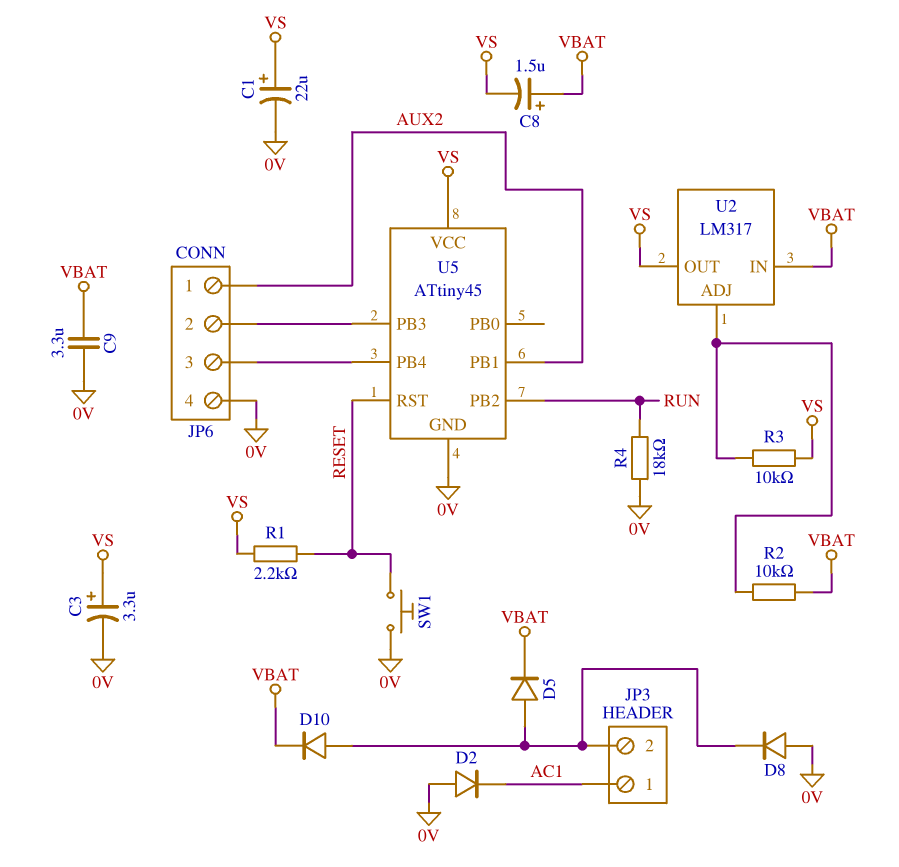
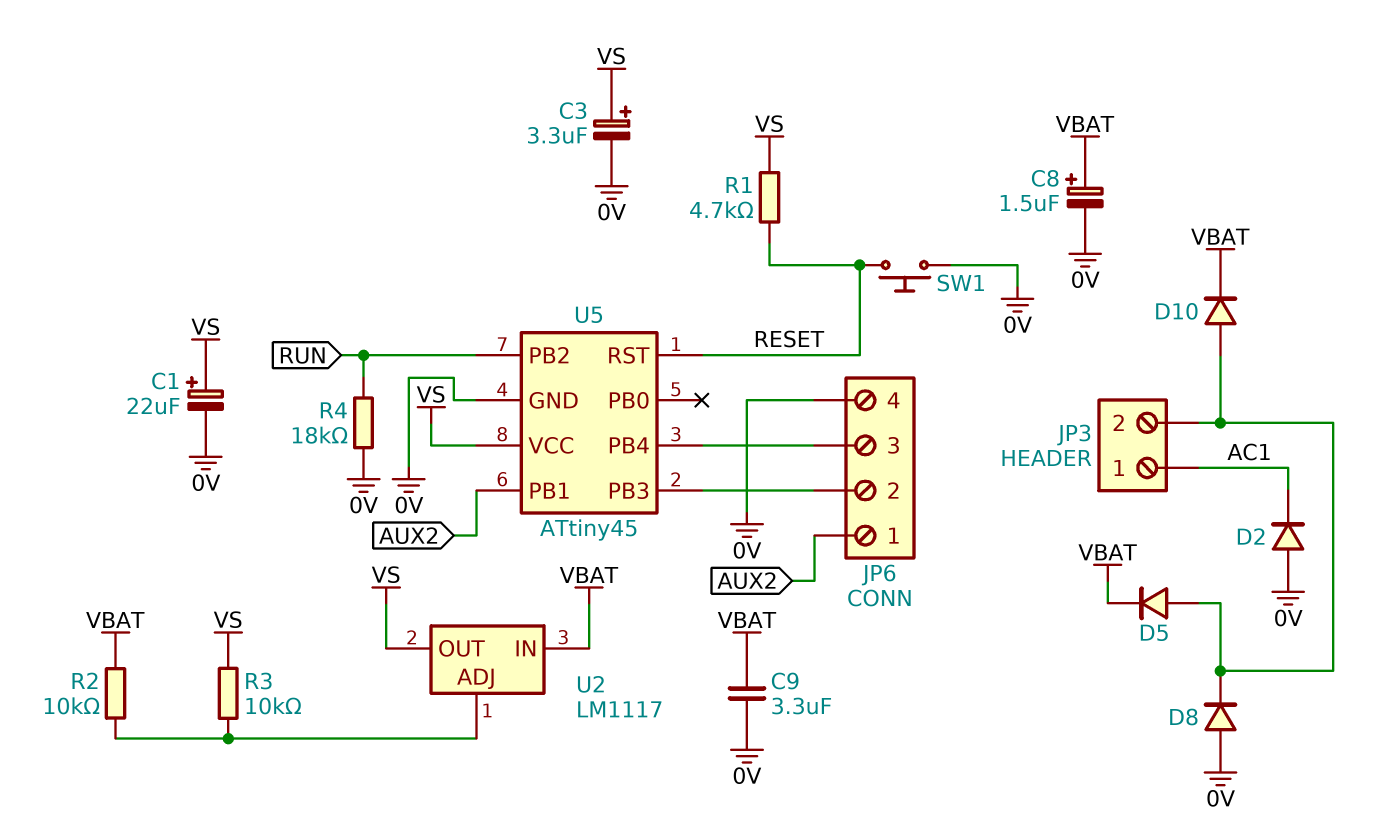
C8: 1.5uF (plus VBAT, minus VS) -> 1.5uF (plus VBAT, minus 0V)
R1: 2.2k (RESET, VS) -> 4.7k (RESET, VS)
U2: LM317 -> LM1117

